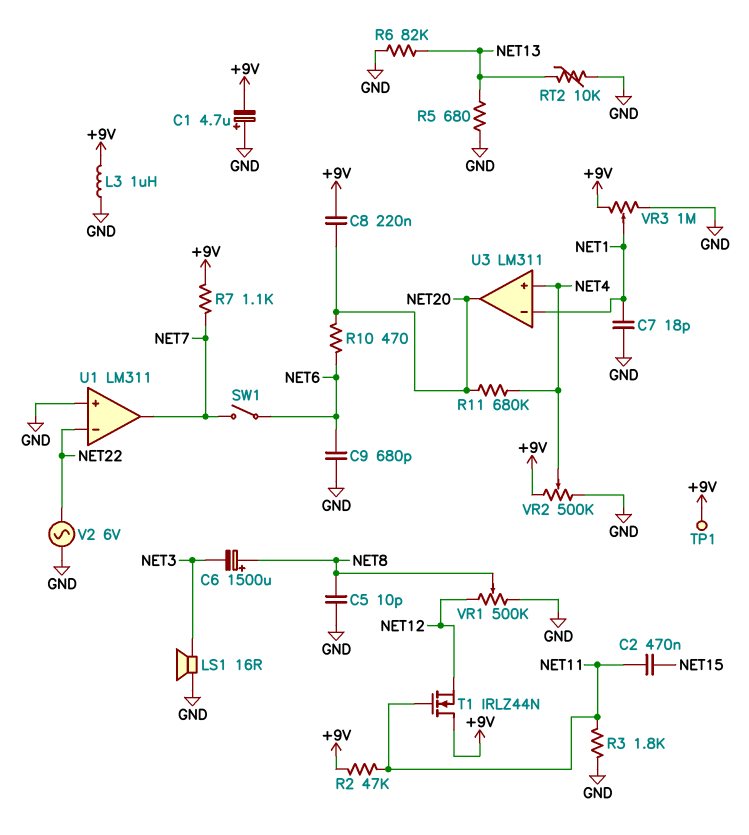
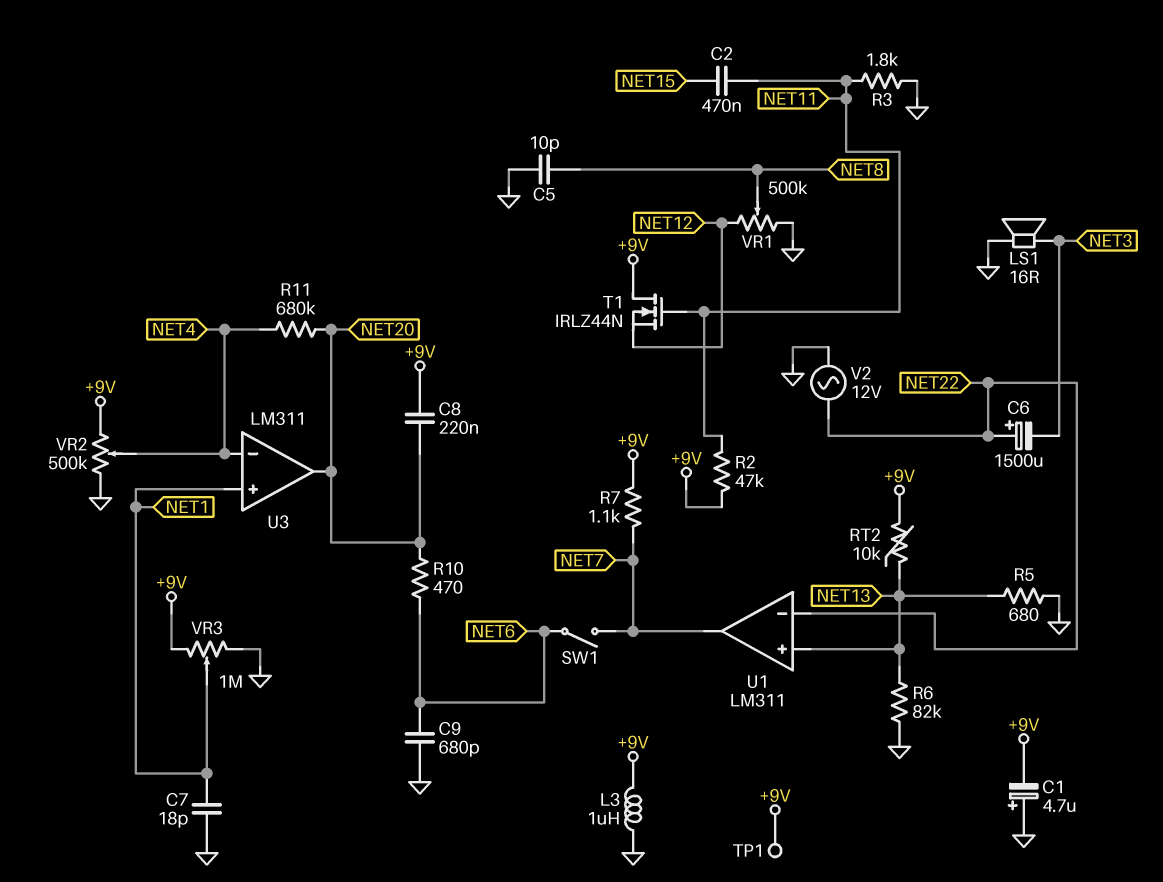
C6: 1500uF (plus NET8, minus NET3) -> 1500uF (plus NET22, minus NET3)
RT2: 10k (GND, NET13) -> 10k (+9V, NET13)
U1 pin in+: GND -> NET13
U3 pin in+: NET4 -> NET1
U3 pin in-: NET1 -> NET4
V2: AC 6V (GND, NET22) -> AC 12V (GND, NET22)

